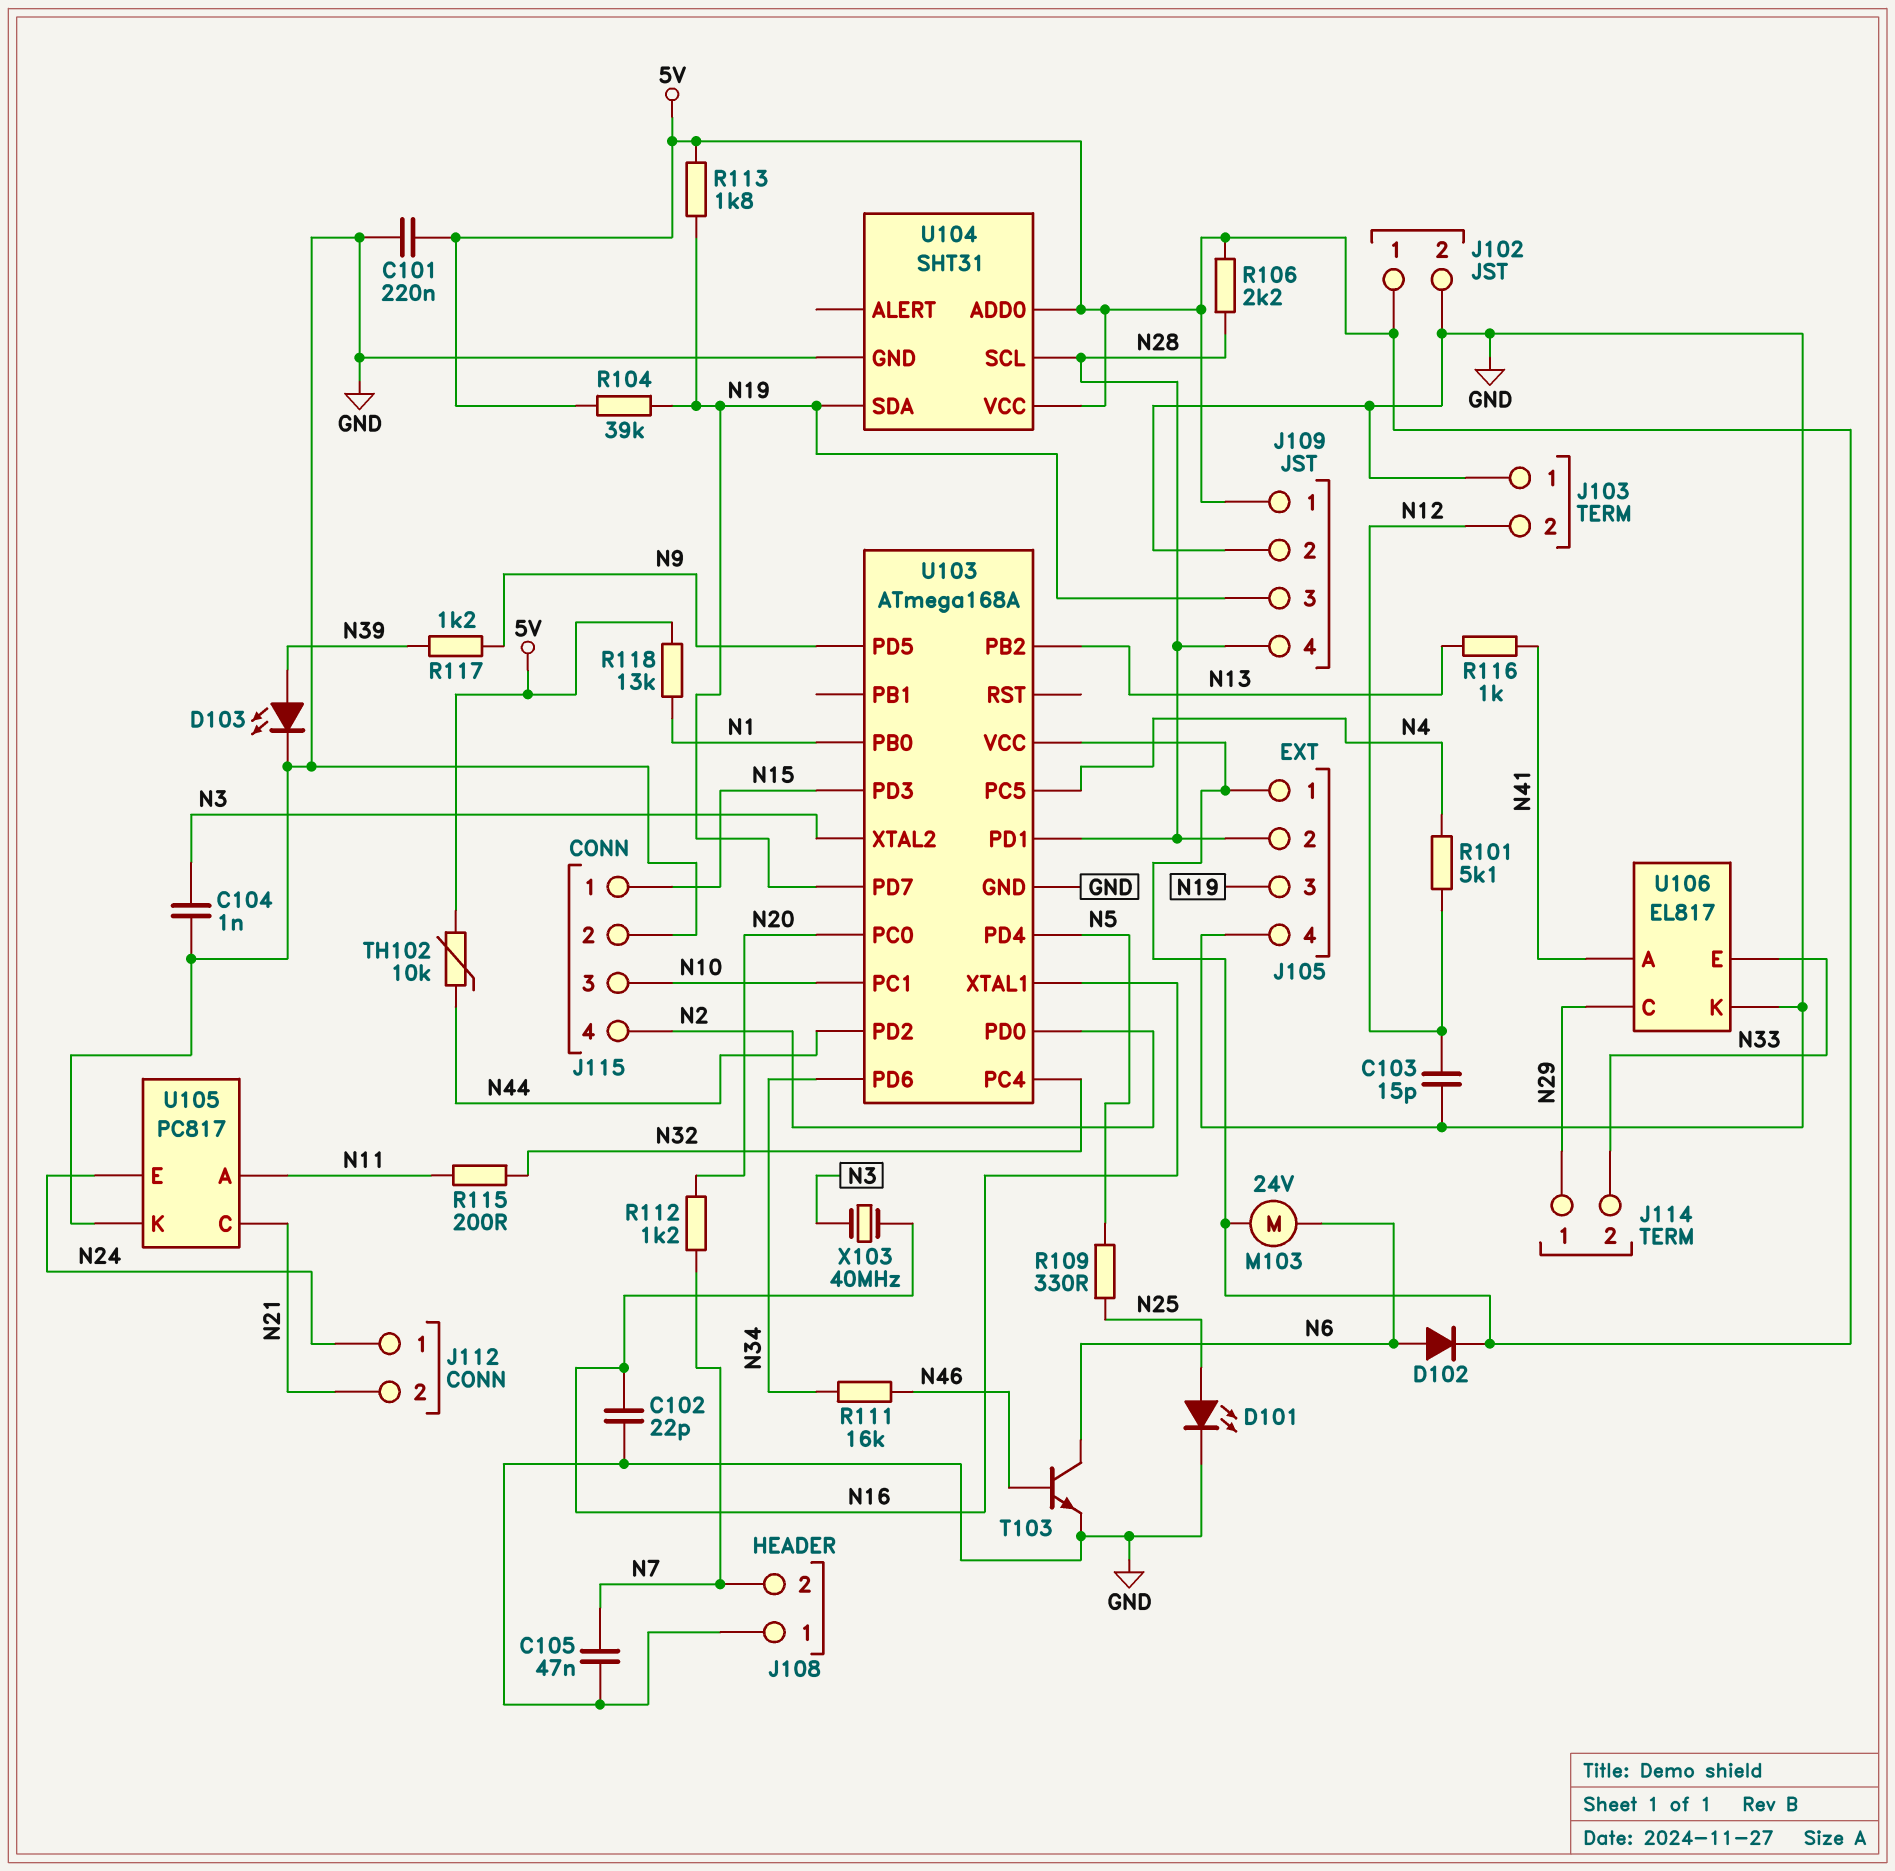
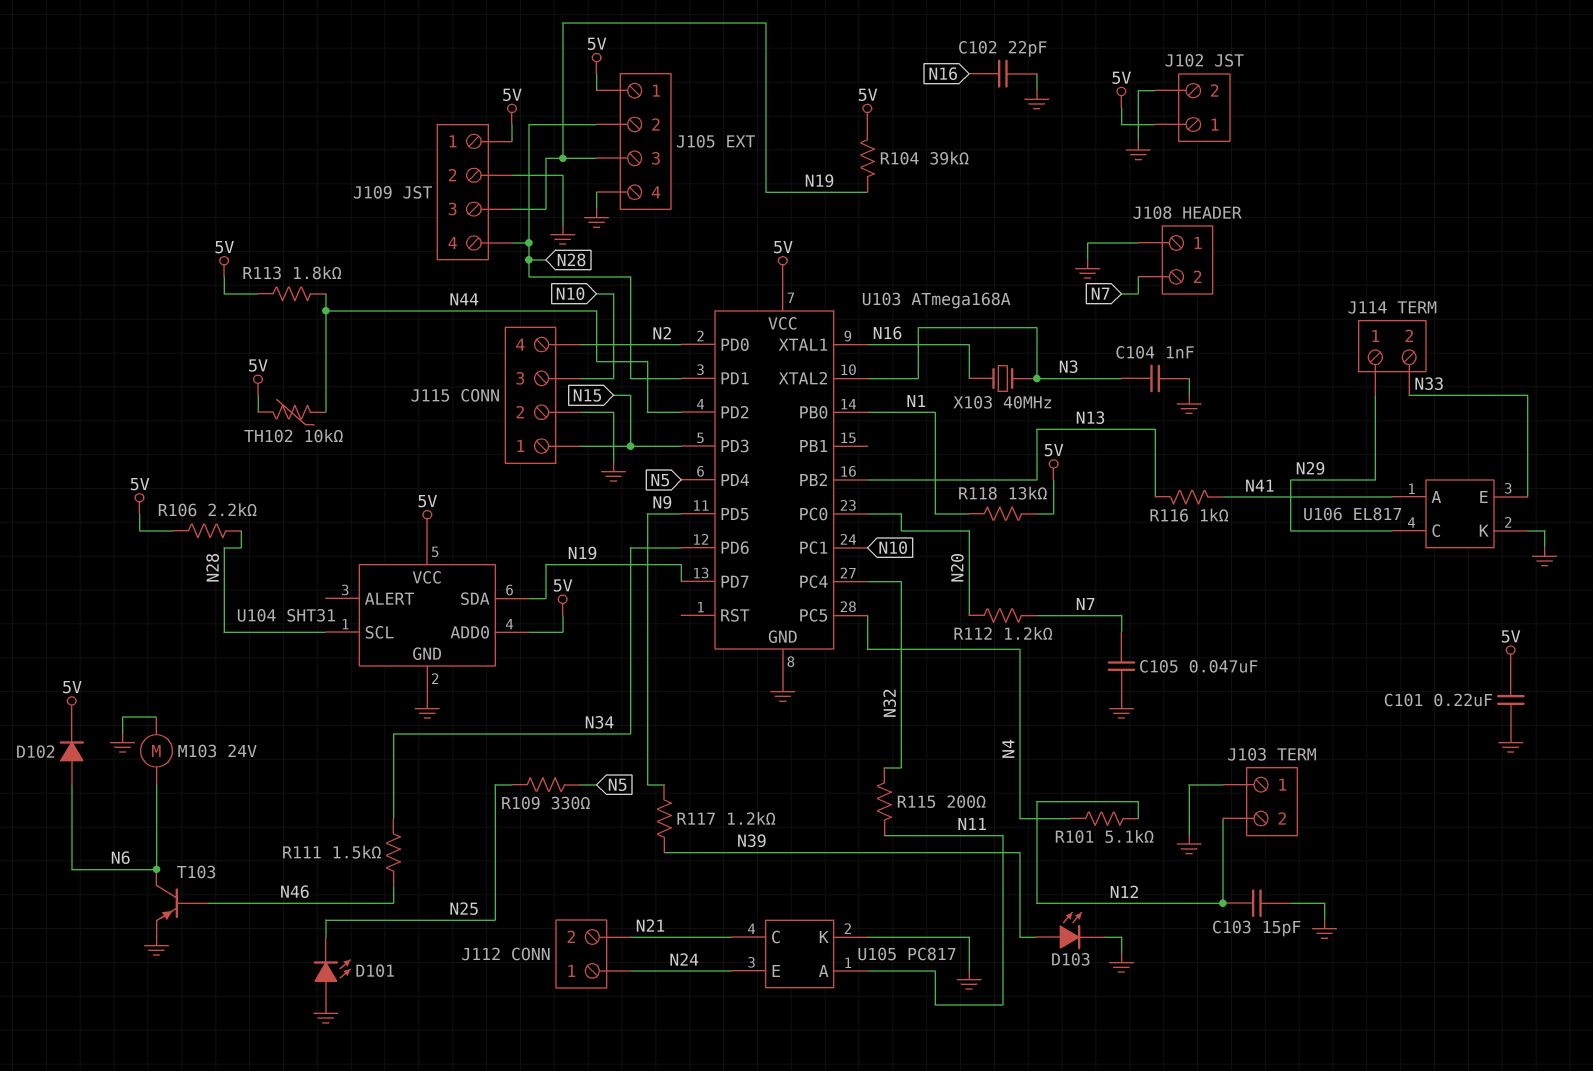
D101: LED (A N25, K GND) -> LED (A GND, K N25)
M103: motor 24V (5V, N6) -> motor 24V (GND, N6)
R111: 16k (N34, N46) -> 1.5k (N34, N46)
R113: 1.8k (5V, N19) -> 1.8k (5V, N44)
T103: NPN (B N46, C N6, E GND) -> PNP (B N46, C N6, E GND)

